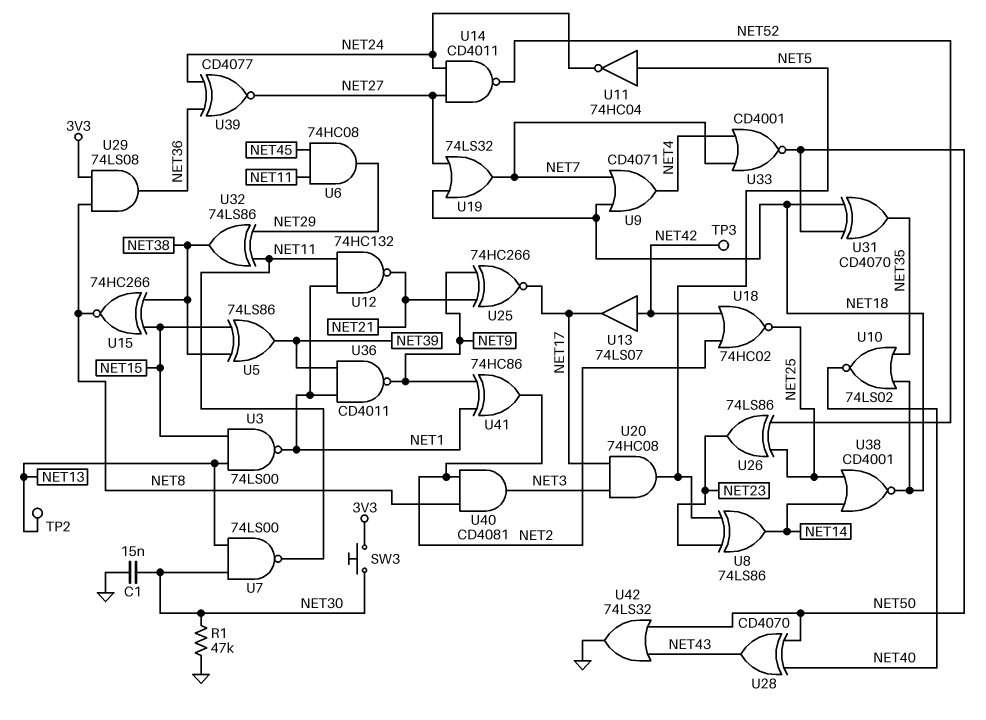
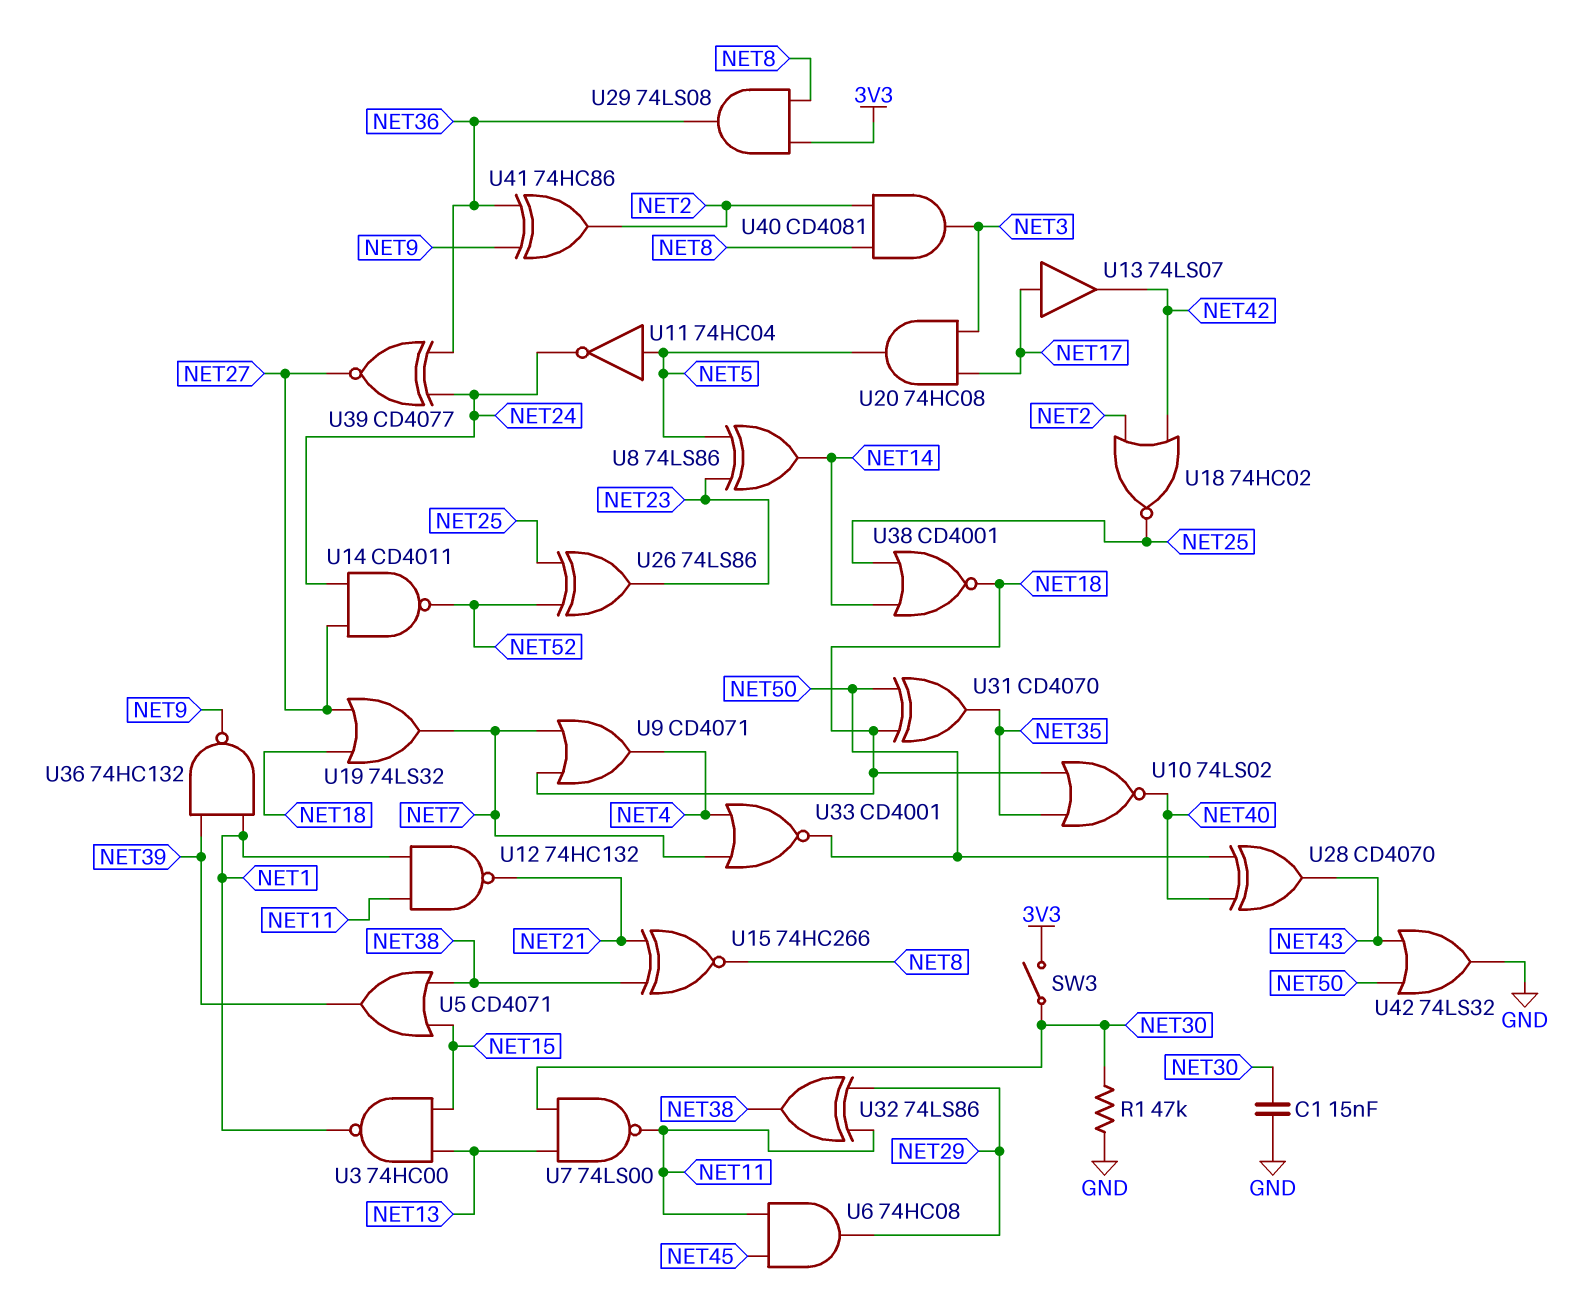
SW3: button (3V3, NET30) -> switch (3V3, NET30)
TP2: test point (NET13) -> none
TP3: test point (NET42) -> none
U3: NAND 74LS00 (in NET13, in NET15, out NET1) -> NAND 74HC00 (in NET13, in NET15, out NET1)
U5: XOR 74LS86 (in NET15, in NET38, out NET39) -> OR CD4071 (in NET15, in NET38, out NET39)
U13: buffer 74LS07 (in NET42, out NET17) -> buffer 74LS07 (in NET17, out NET42)
U15: XNOR 74HC266 (in NET15, in NET38, out NET8) -> XNOR 74HC266 (in NET21, in NET38, out NET8)
U25: XNOR 74HC266 (in NET9, in NET21, out NET17) -> none
U36: NAND CD4011 (in NET1, in NET39, out NET9) -> NAND 74HC132 (in NET1, in NET39, out NET9)
U41: XOR 74HC86 (in NET1, in NET9, out NET2) -> XOR 74HC86 (in NET9, in NET36, out NET2)

